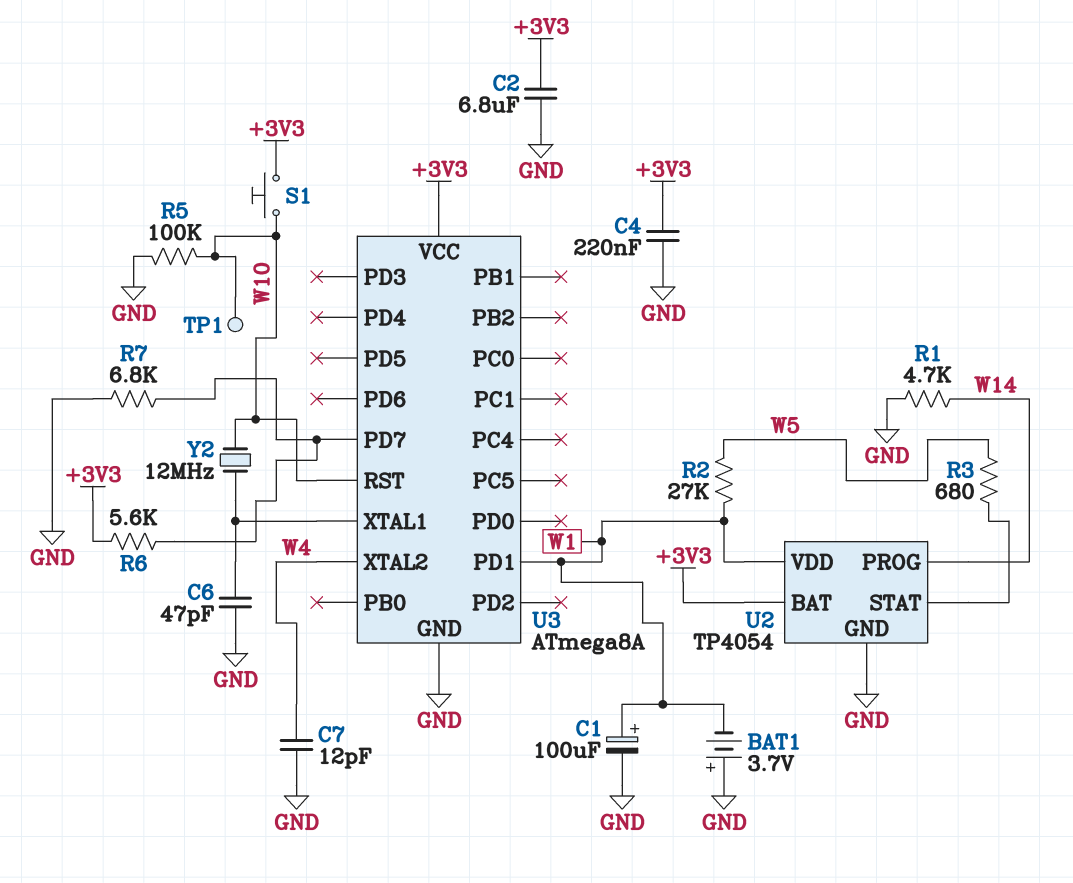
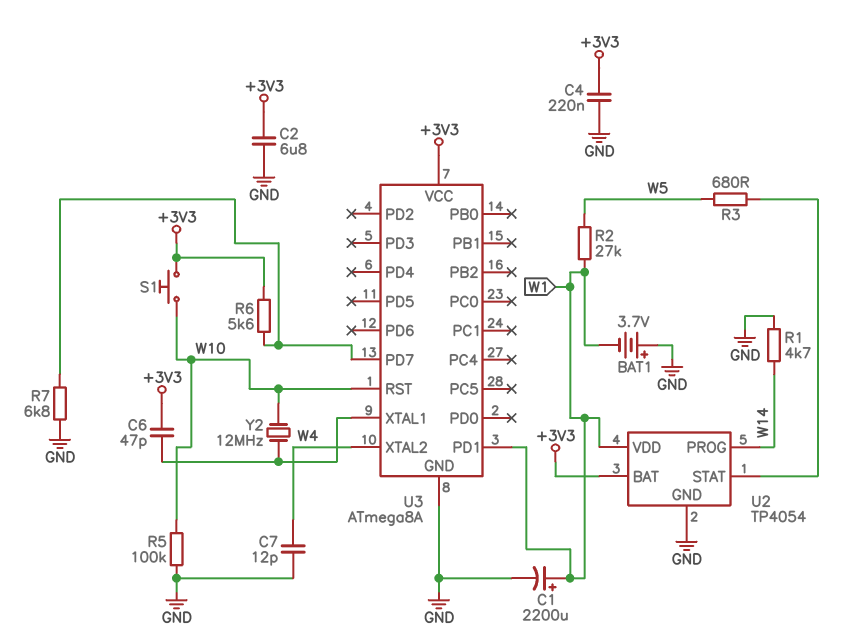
C1: 100uF (plus W1, minus GND) -> 2200uF (plus W1, minus GND)
C6: 47pF (GND, U3/XTAL1) -> 47pF (+3V3, U3/XTAL1)
TP1: test point (W10) -> none

